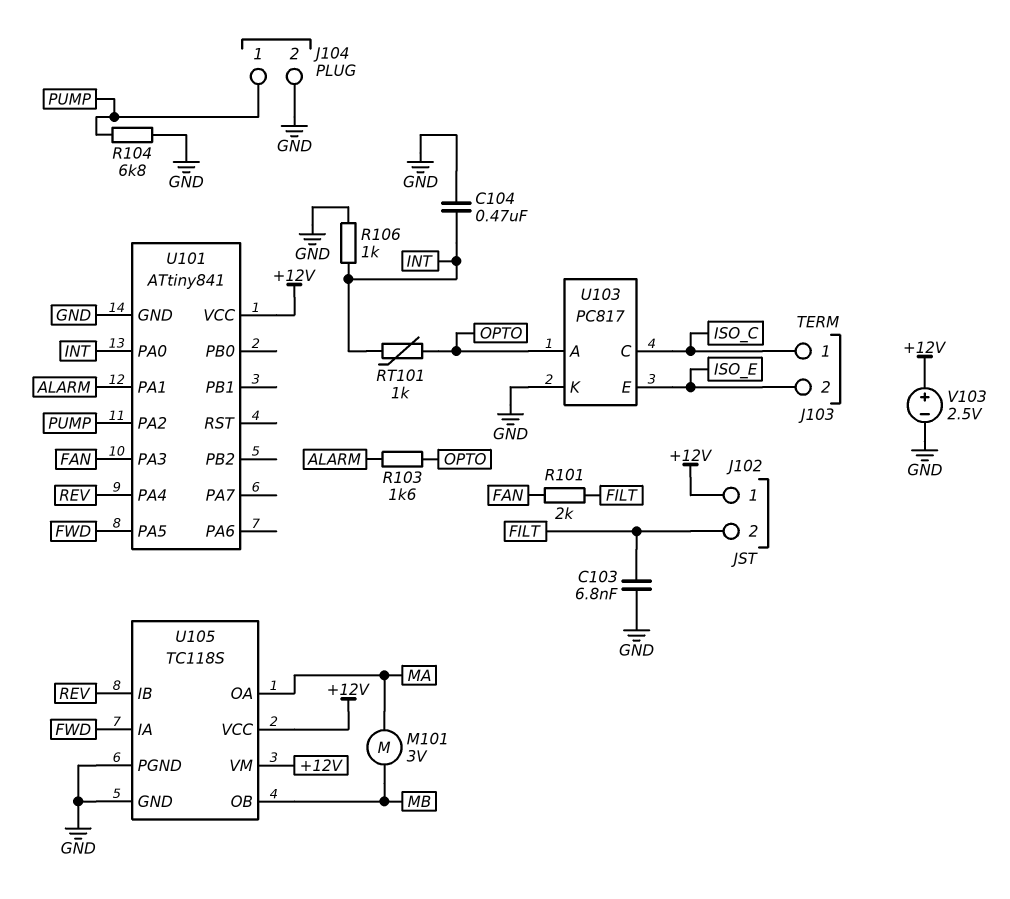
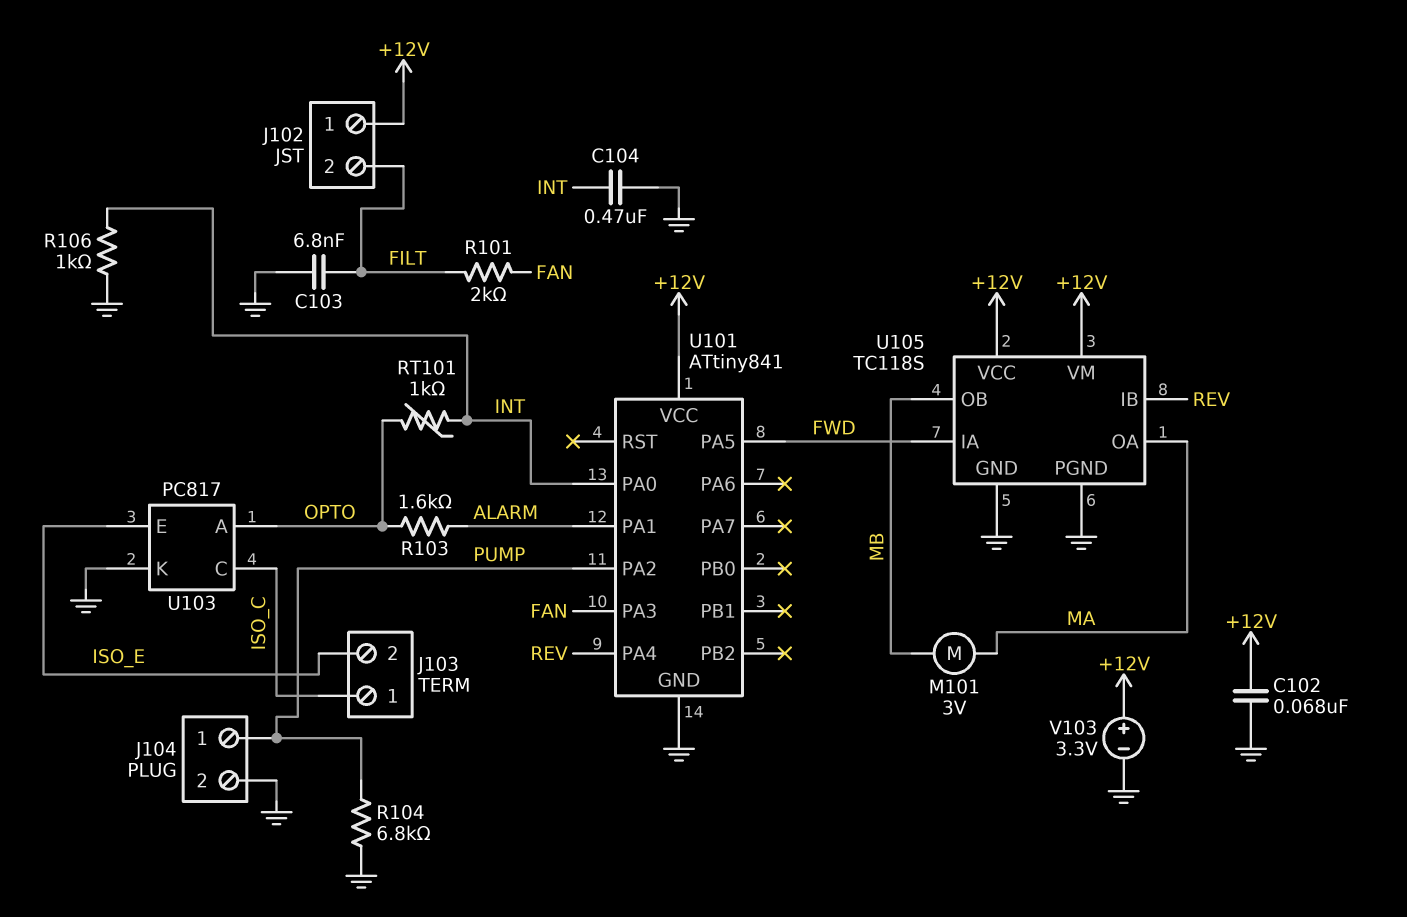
C102: none -> 68nF (+12V, GND)
V103: 2.5V (plus +12V, minus GND) -> 3.3V (plus +12V, minus GND)

